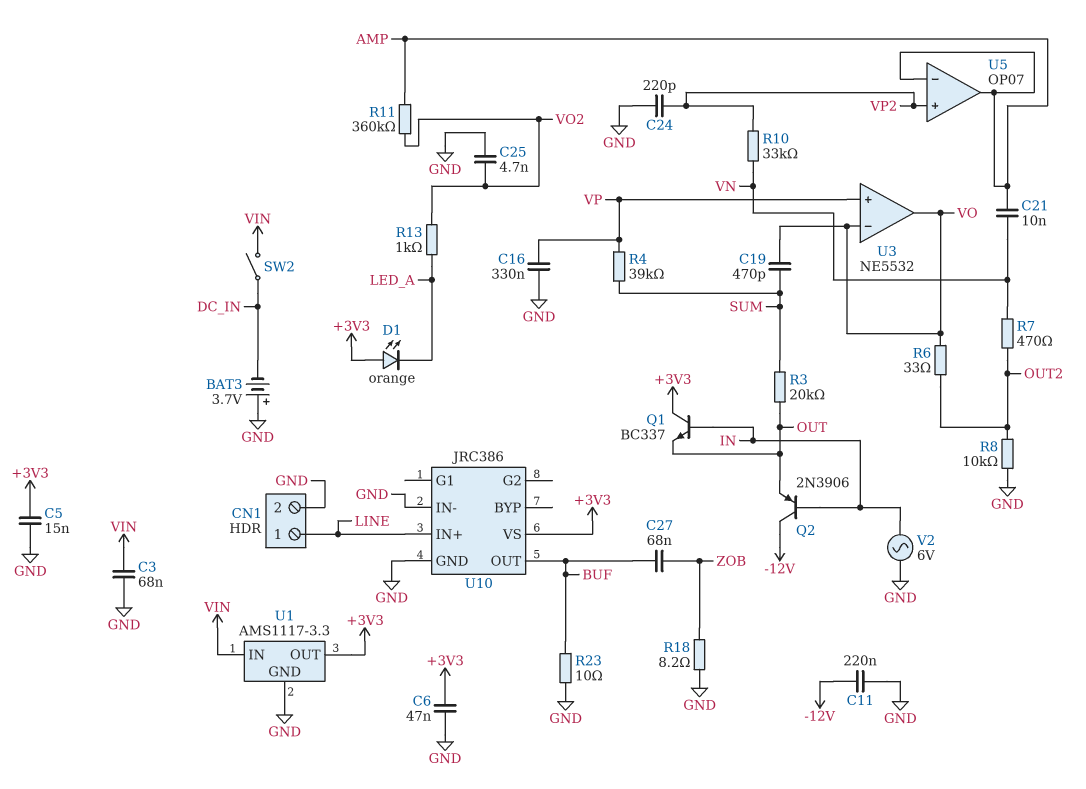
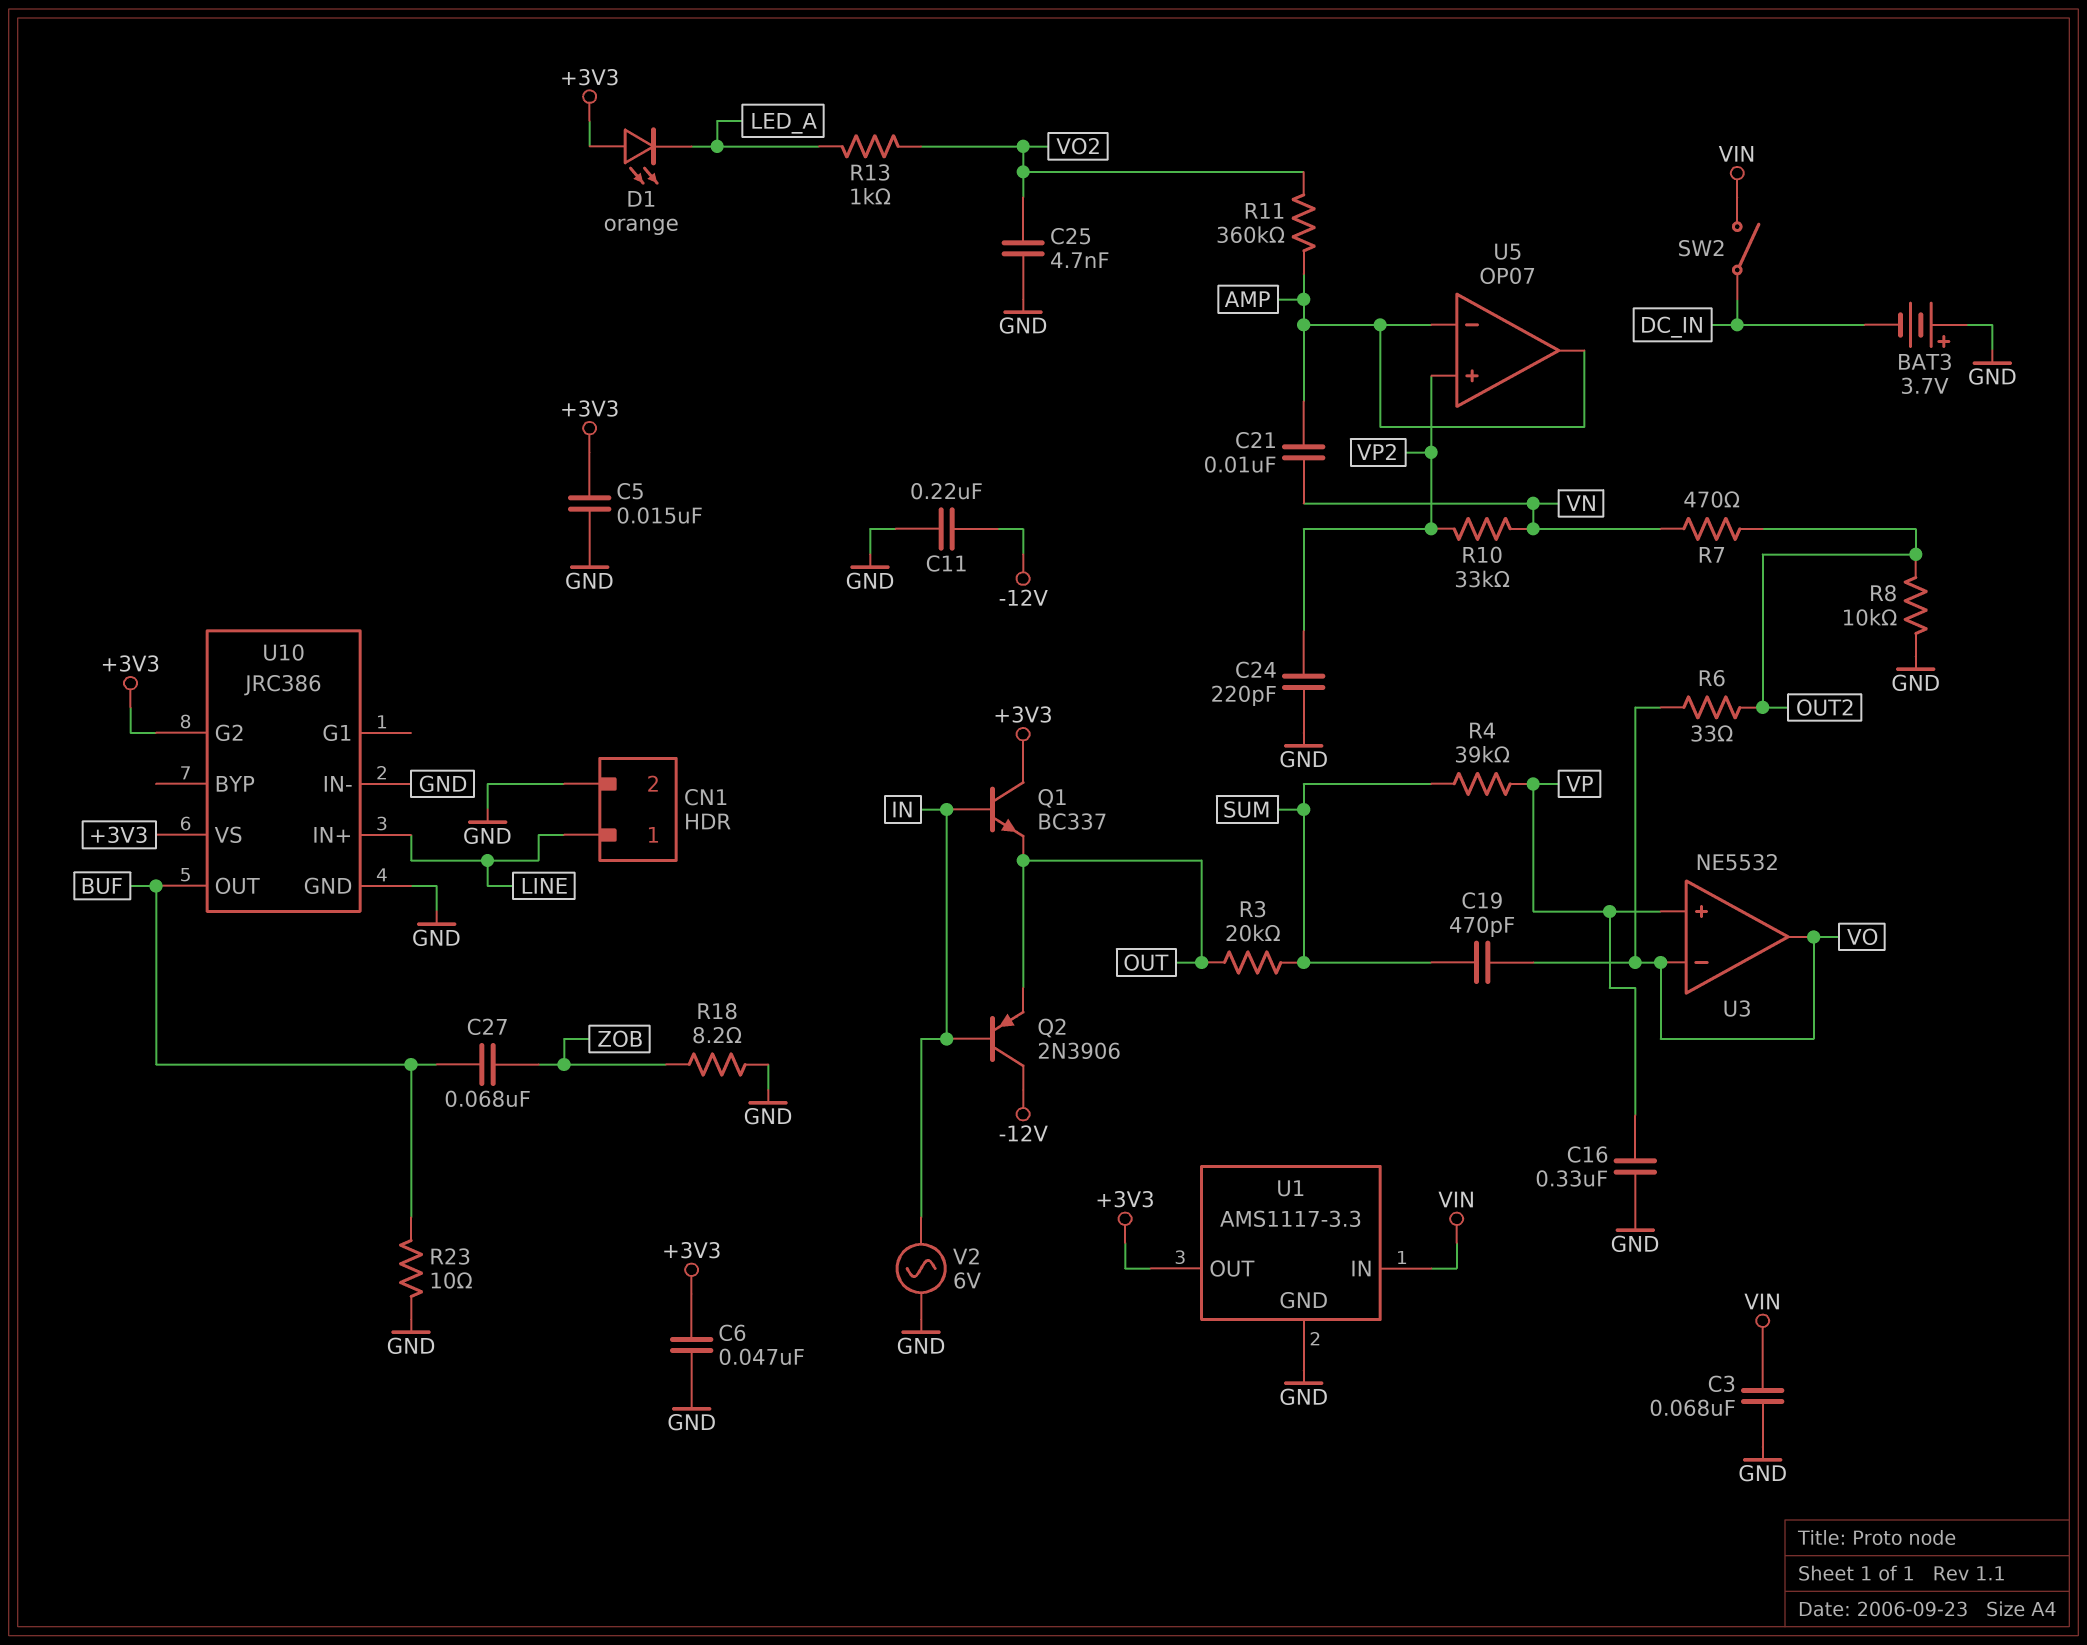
U10 pin G2: none -> +3V3

